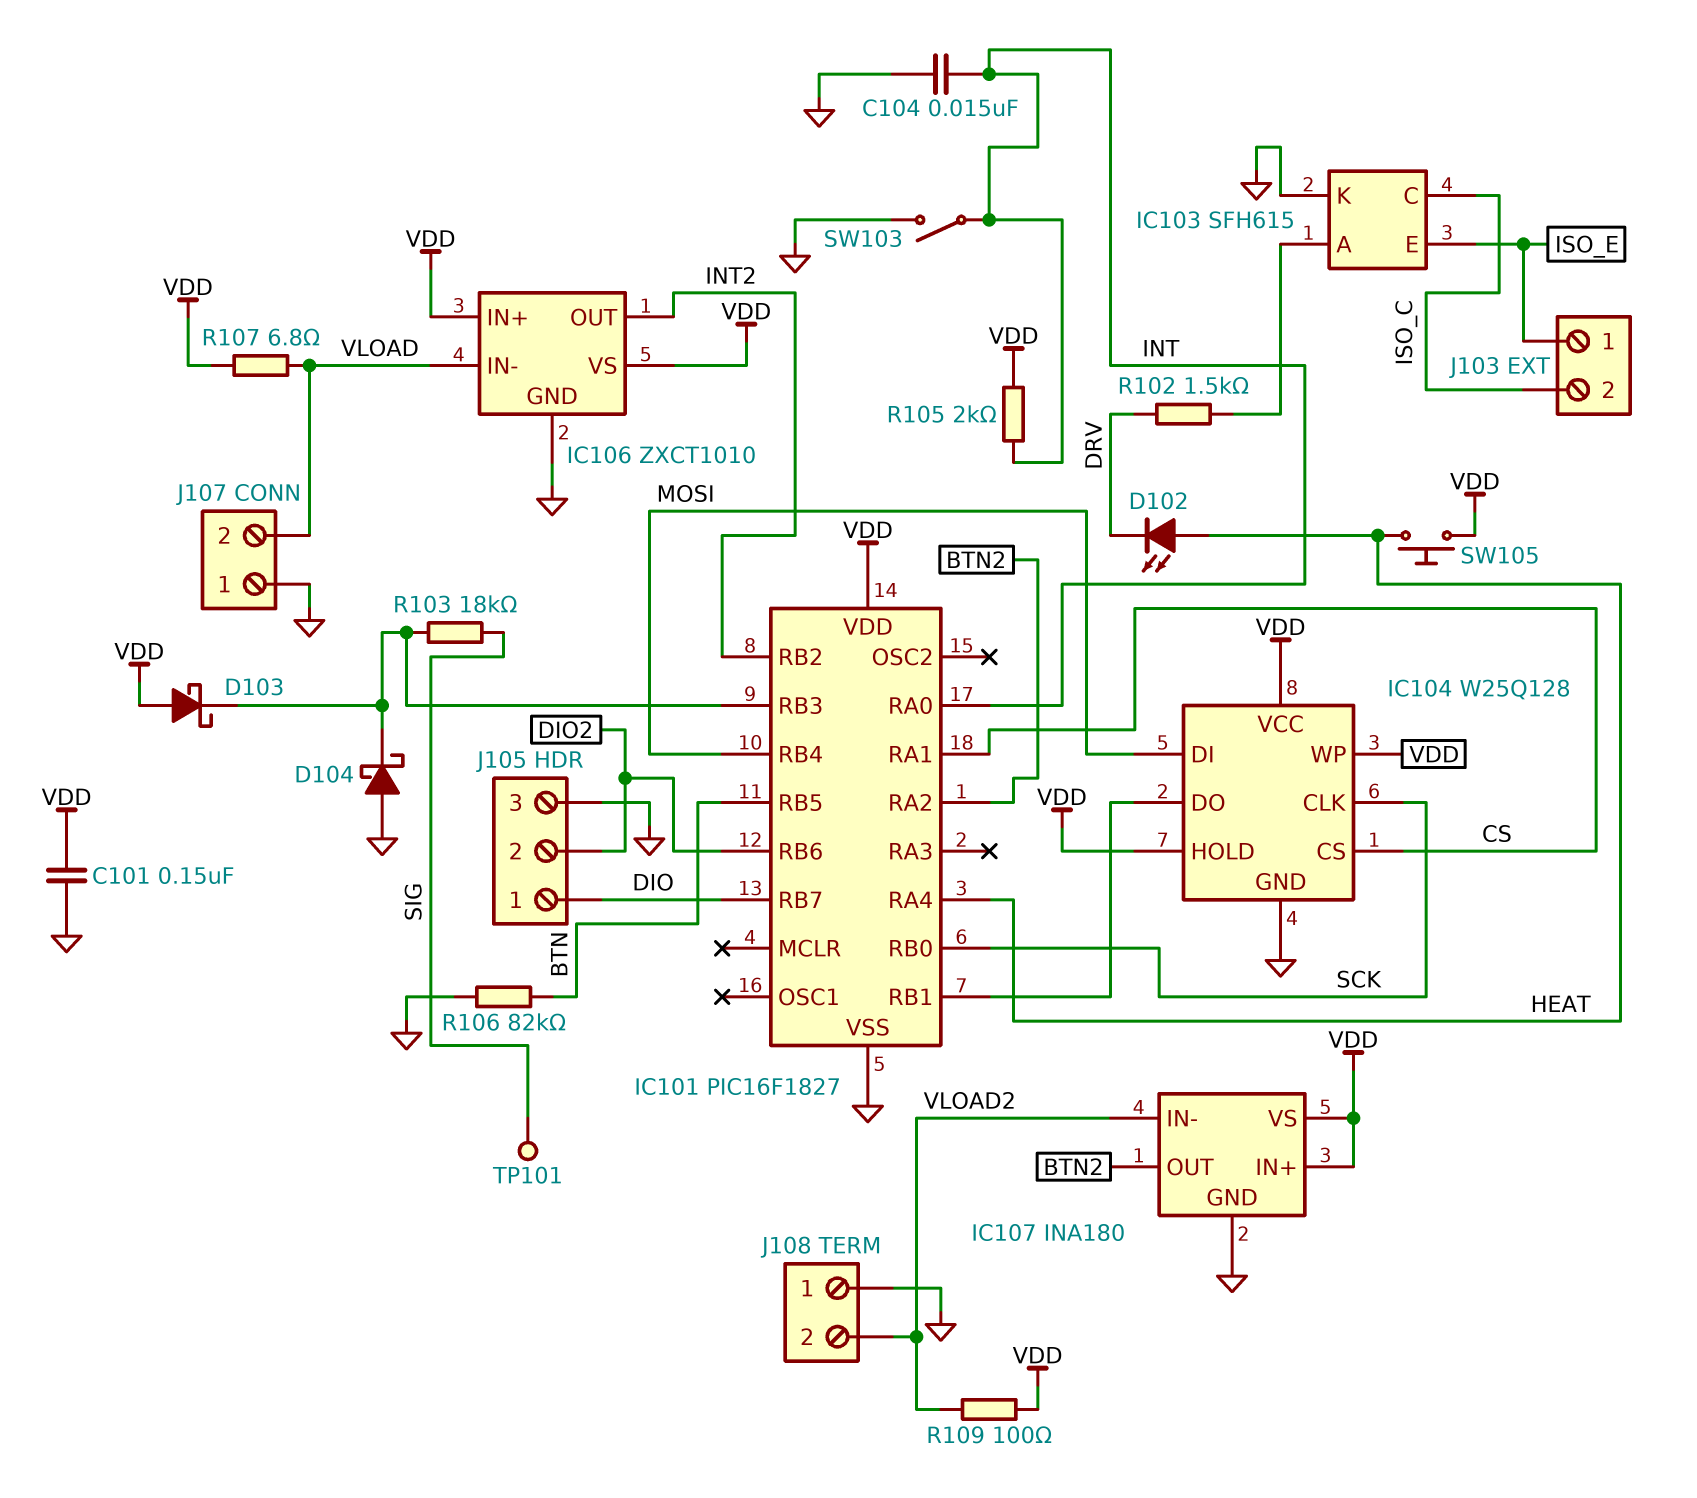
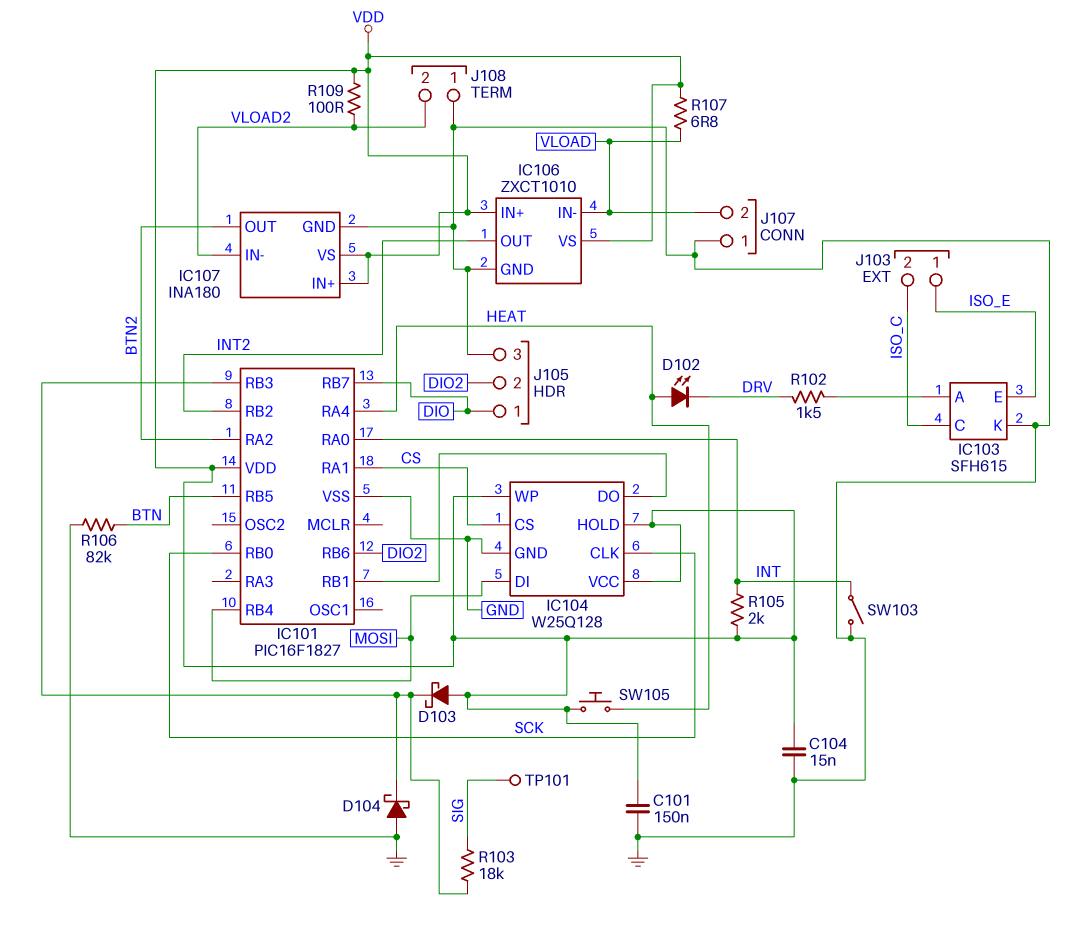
C104: 15nF (GND, INT) -> 15nF (GND, VDD)

